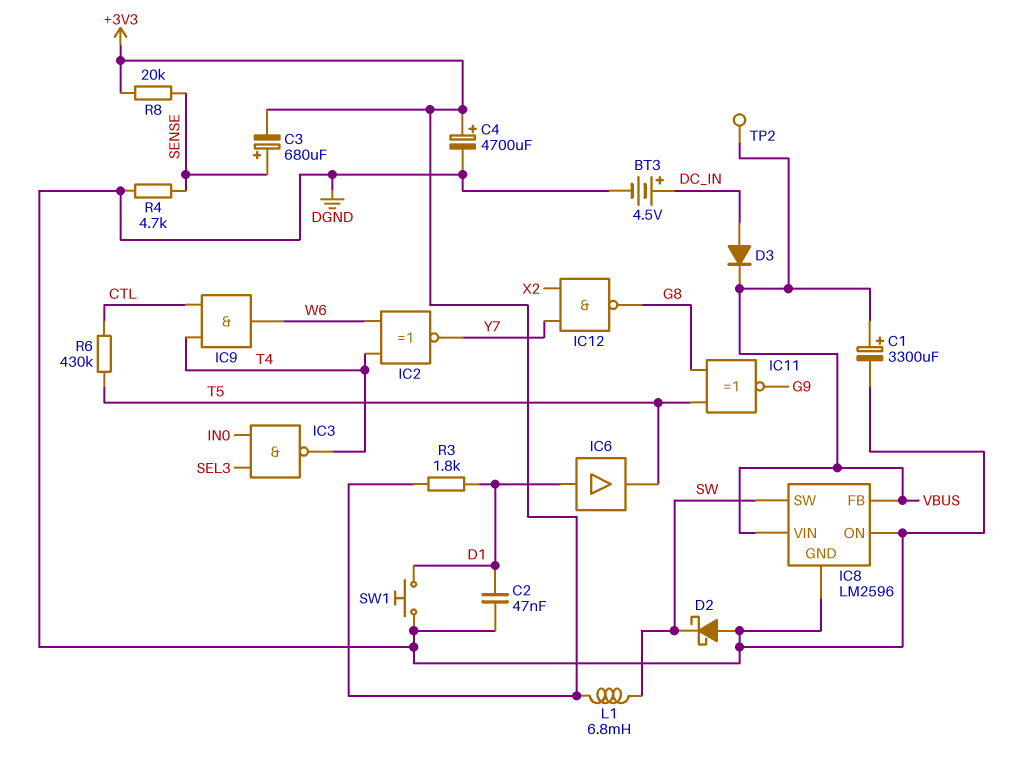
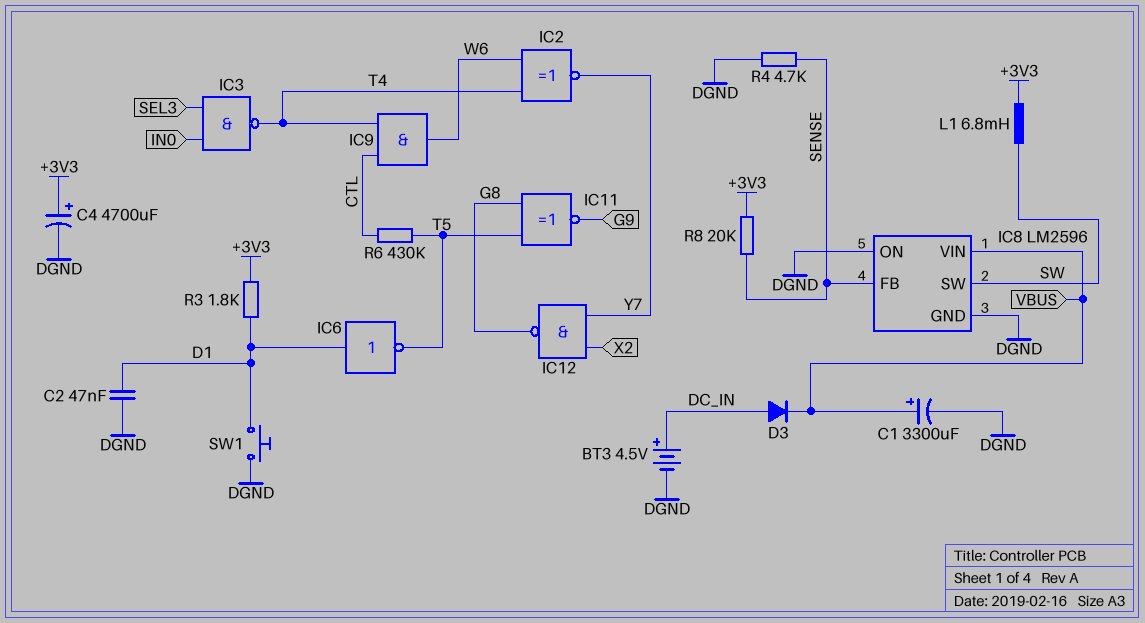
C3: 680uF (plus SENSE, minus +3V3) -> none
D2: schottky (A DGND, K SW) -> none
IC6: buffer (in D1, out T5) -> NOT (in D1, out T5)
IC8 pin FB: VBUS -> SENSE
TP2: test point (VBUS) -> none

